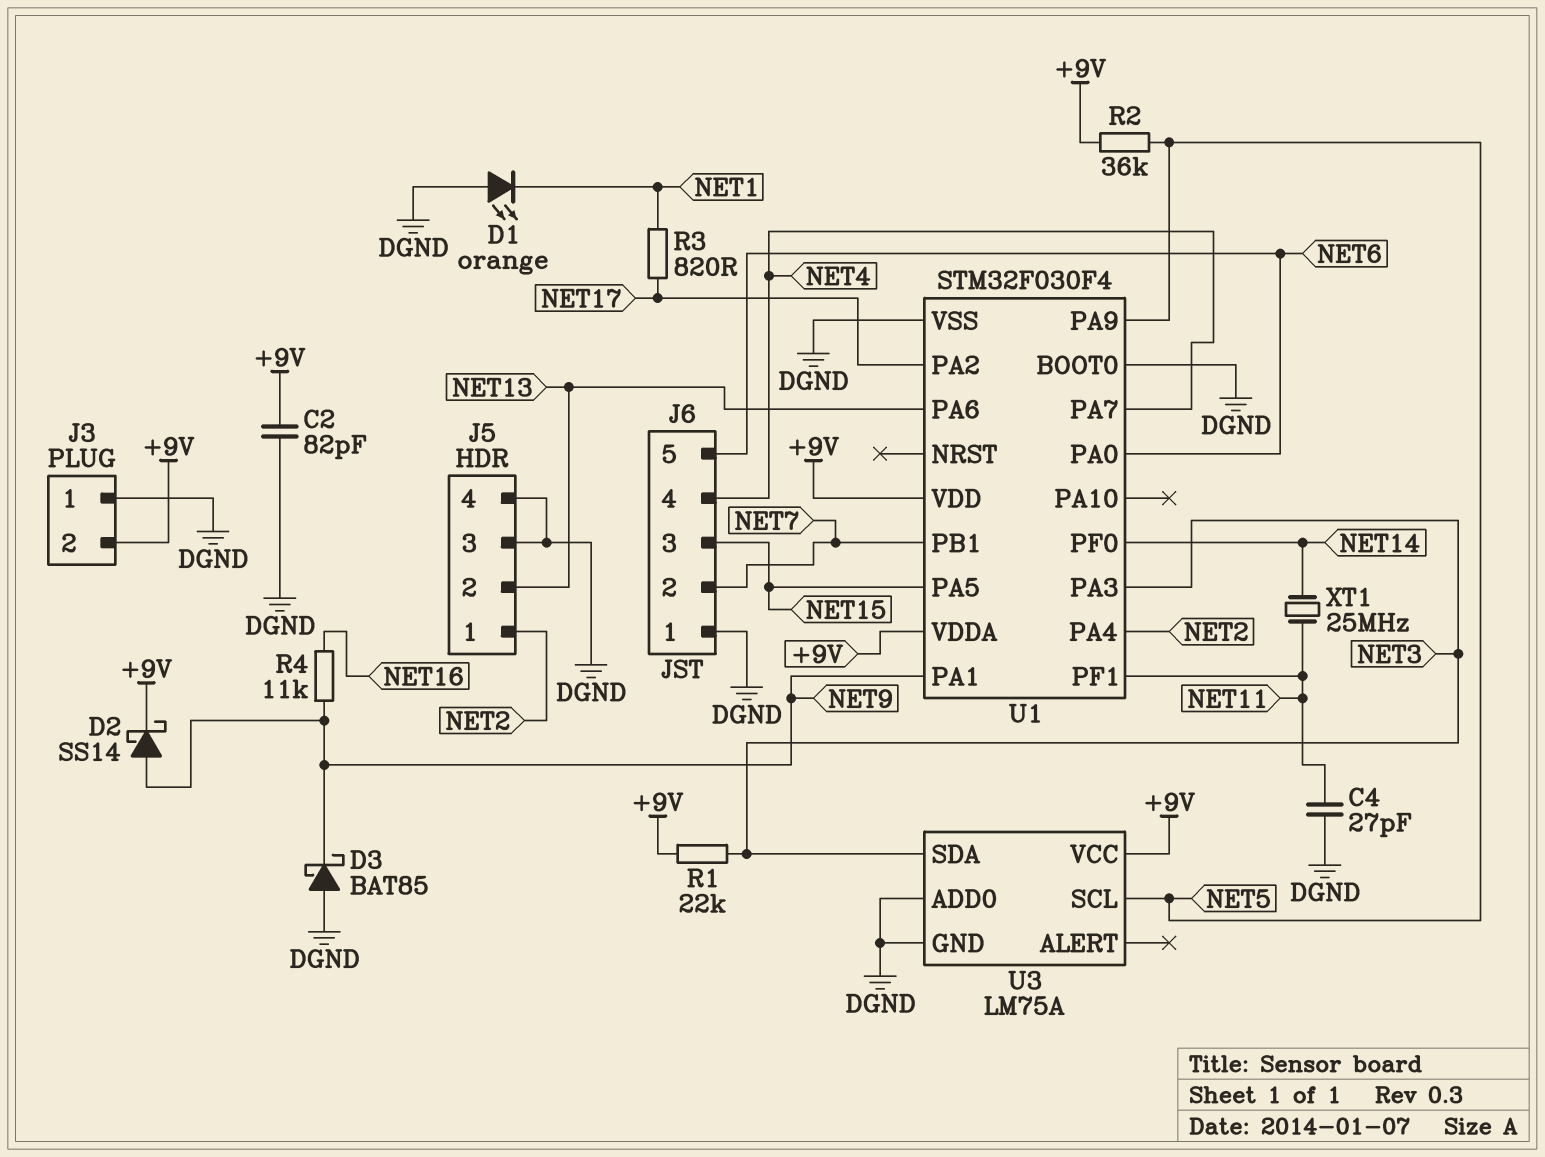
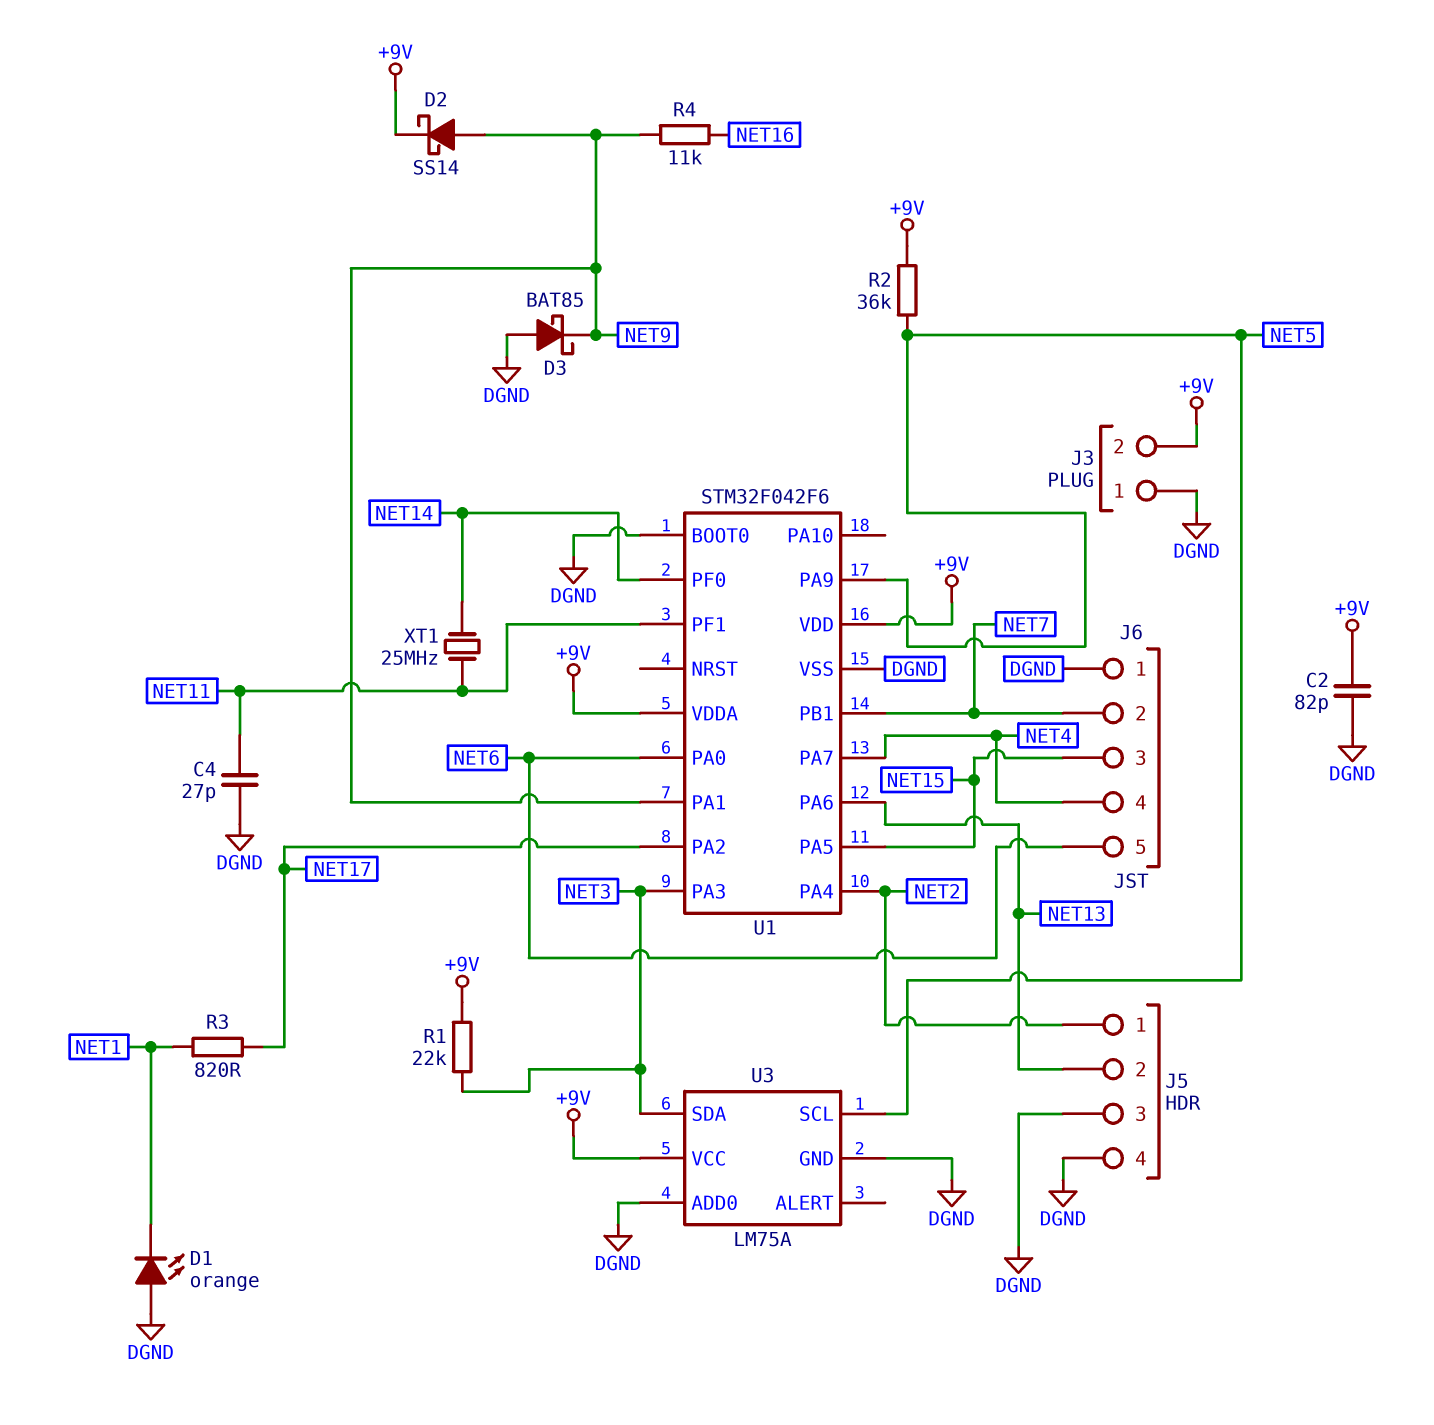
U1: STM32F030F4 -> STM32F042F6

